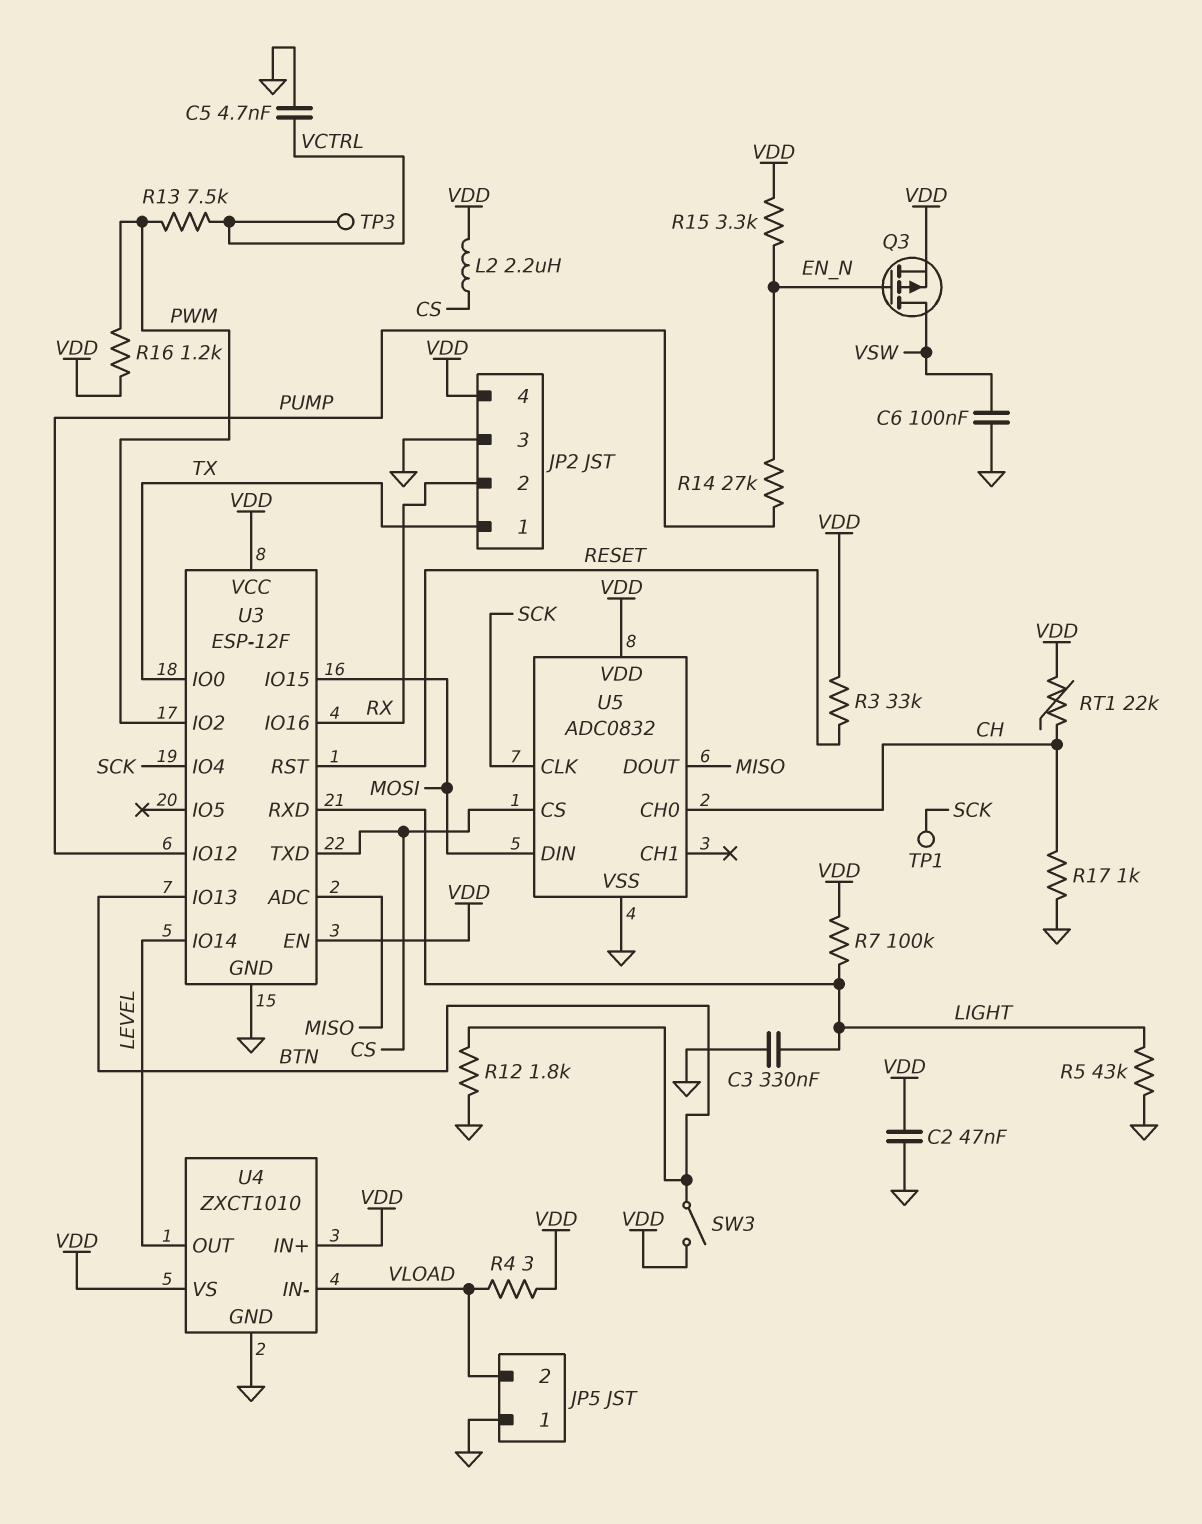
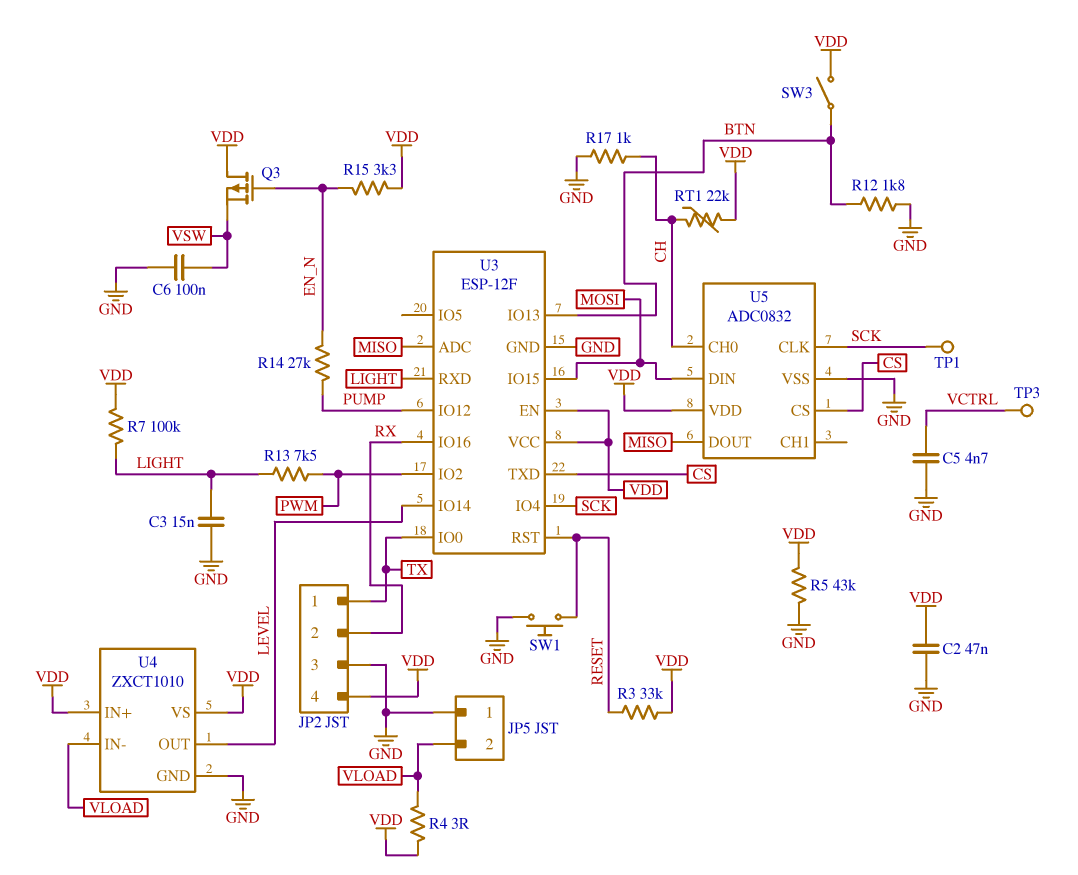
C3: 330nF (GND, LIGHT) -> 15nF (GND, LIGHT)
L2: 2.2uH (CS, VDD) -> none
Q3: PMOS (G EN_N, D VSW, S VDD) -> PMOS (G EN_N, D VDD, S VSW)
R5: 43k (GND, LIGHT) -> 43k (GND, VDD)
R13: 7.5k (PWM, VCTRL) -> 7.5k (LIGHT, PWM)
R16: 1.2k (PWM, VDD) -> none
SW1: none -> button (GND, RESET)

